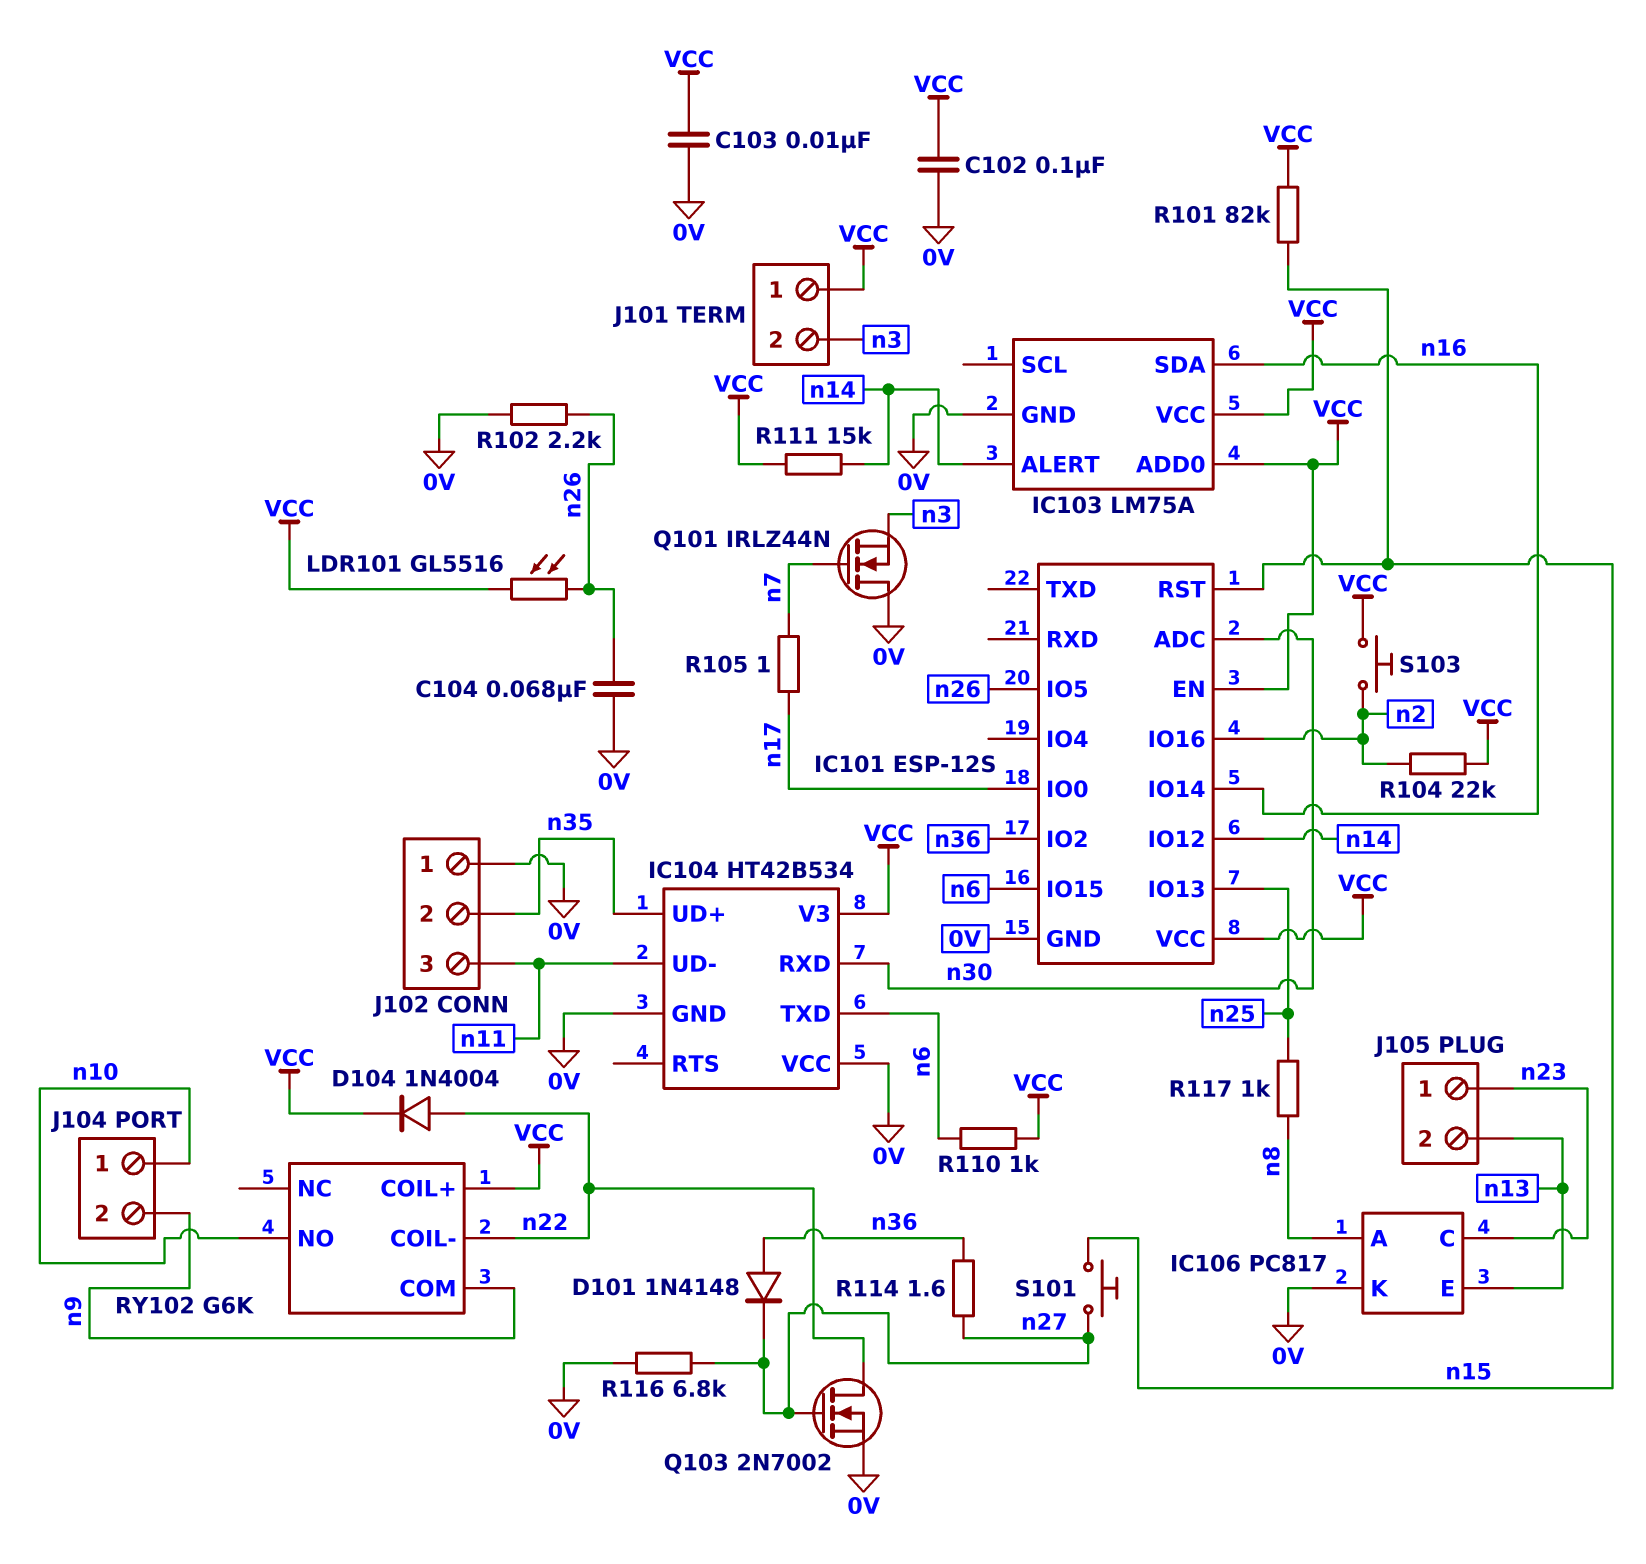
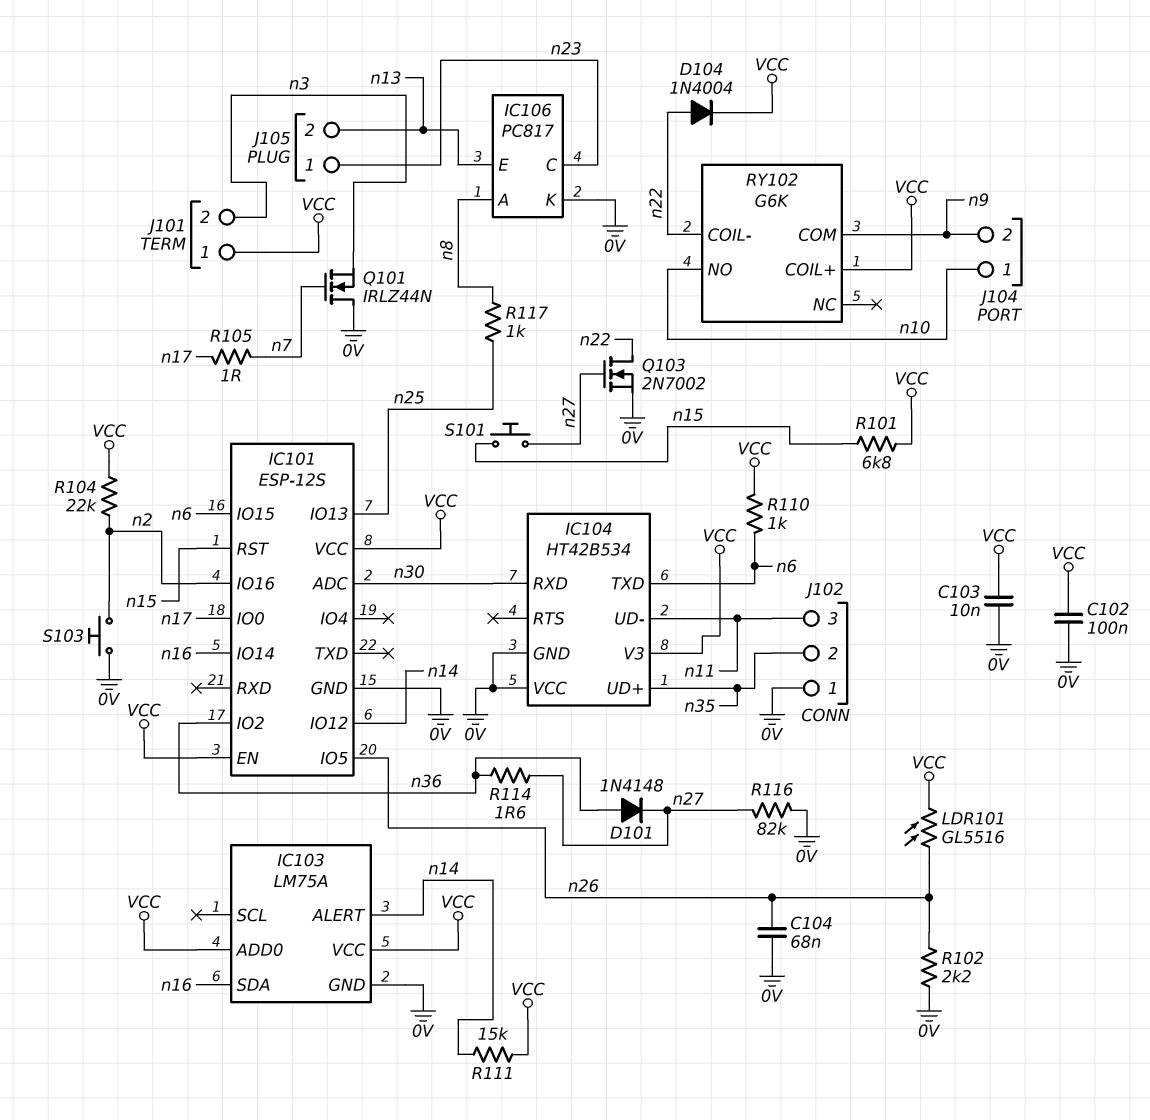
R101: 82k (VCC, n15) -> 6.8k (VCC, n15)
R116: 6.8k (0V, n27) -> 82k (0V, n27)
S103: button (VCC, n2) -> button (0V, n2)

